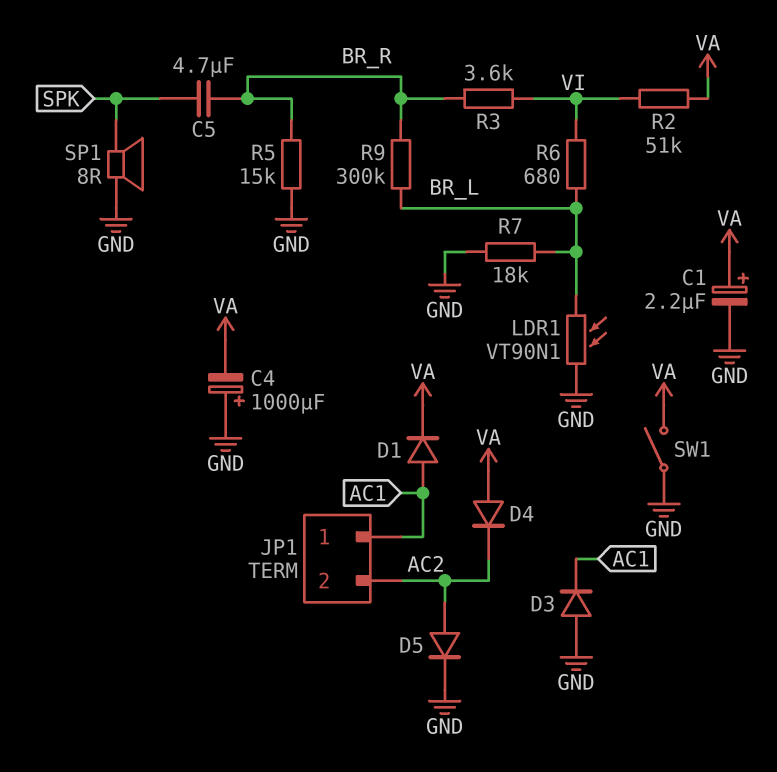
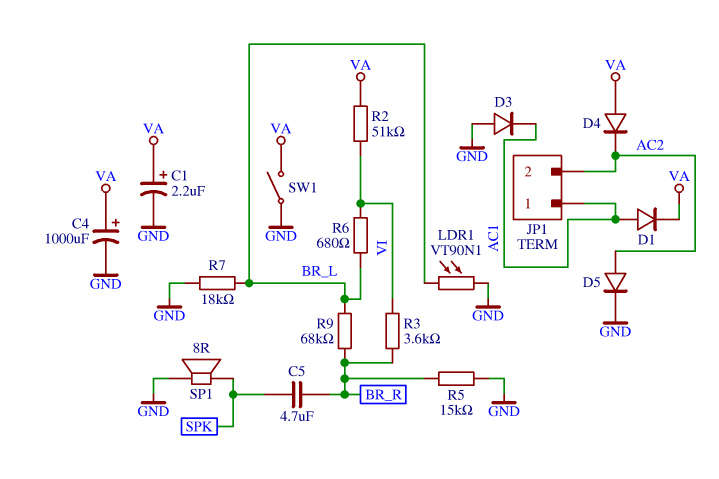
C4: 1000uF (plus GND, minus VA) -> 1000uF (plus VA, minus GND)
R9: 300k (BR_L, BR_R) -> 68k (BR_L, BR_R)

